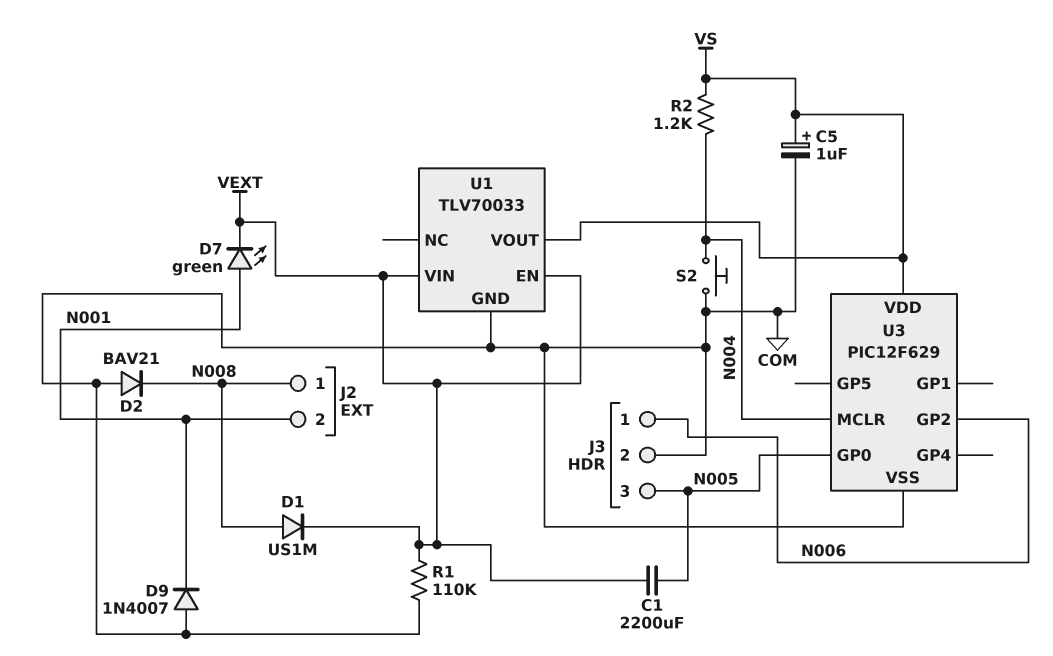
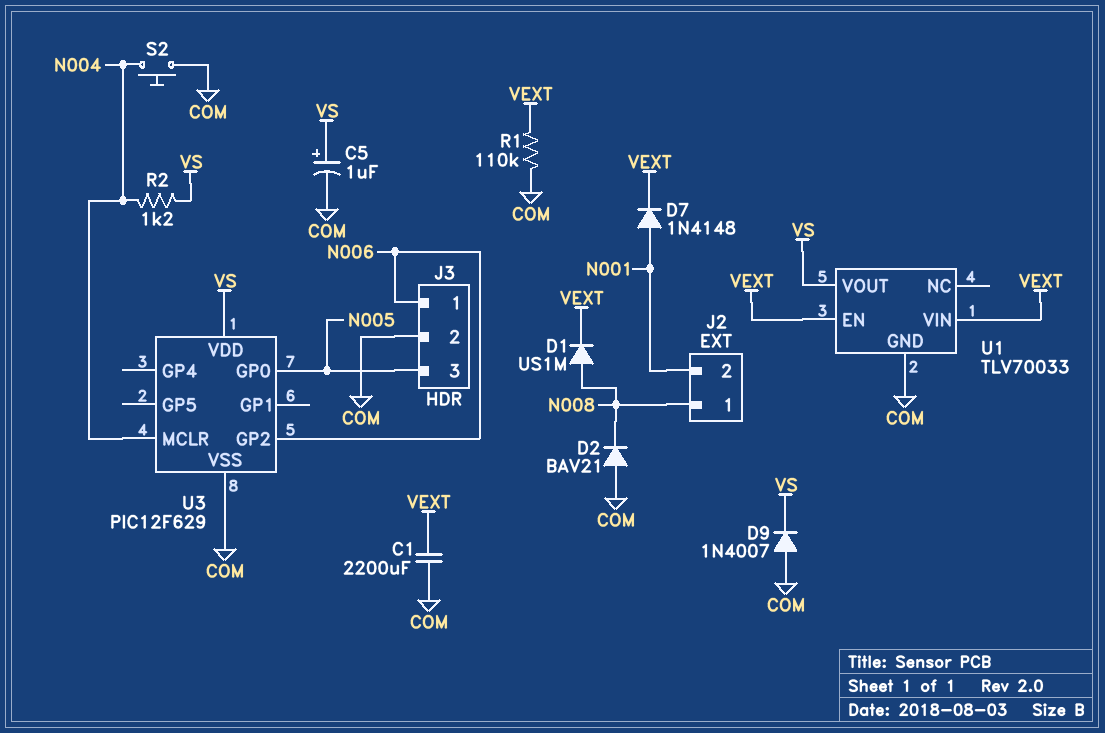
C1: 2200uF (N005, VEXT) -> 2200uF (COM, VEXT)
D7: LED green (A N001, K VEXT) -> diode 1N4148 (A N001, K VEXT)
D9: diode 1N4007 (A COM, K N001) -> diode 1N4007 (A COM, K VS)

